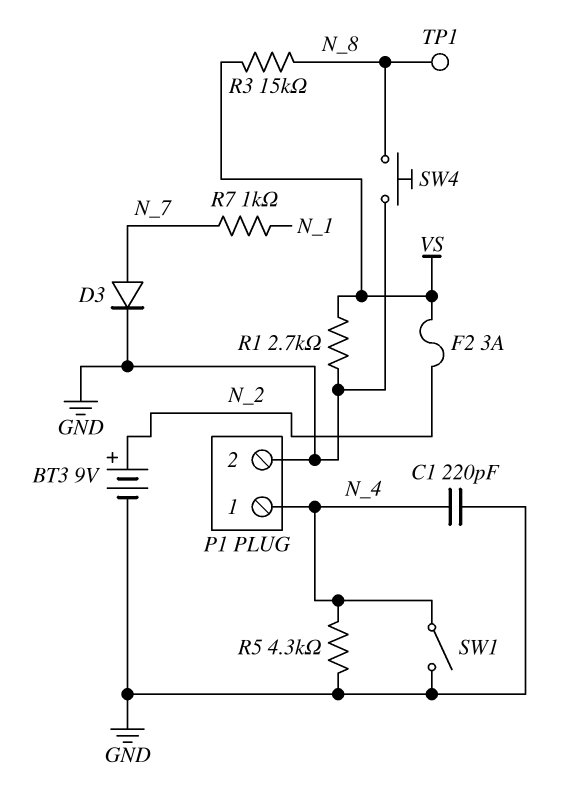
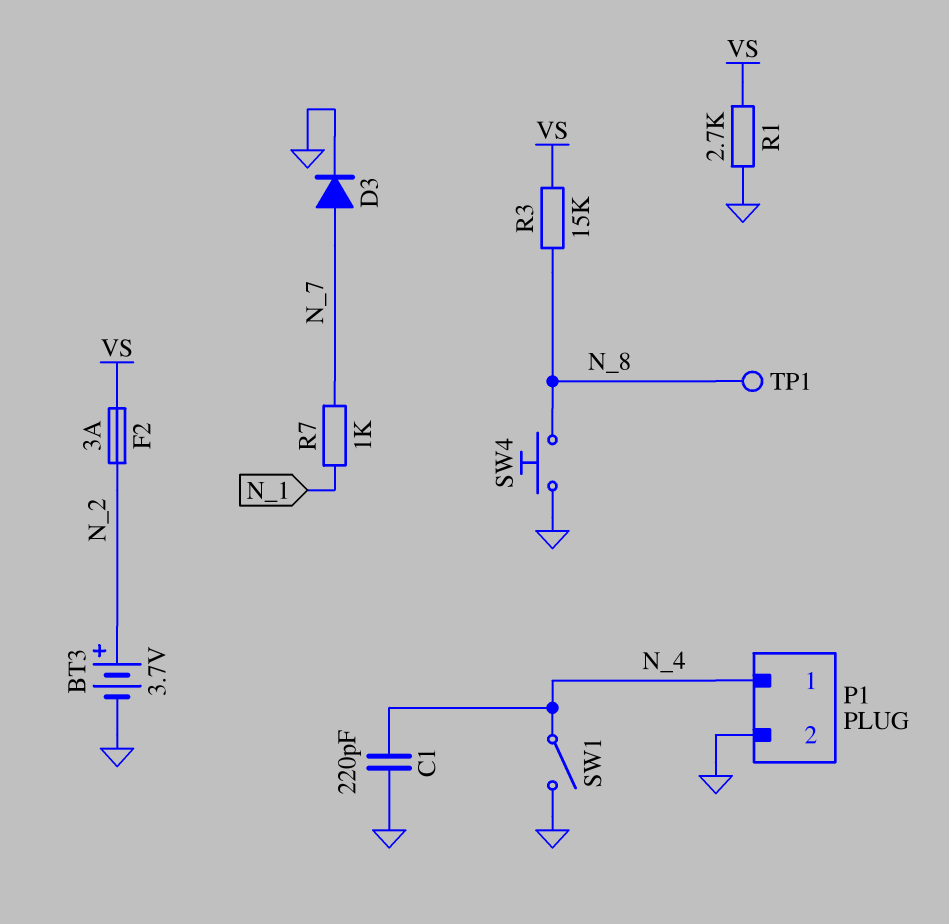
BT3: 9V (plus N_2, minus GND) -> 3.7V (plus N_2, minus GND)
R5: 4.3k (GND, N_4) -> none

